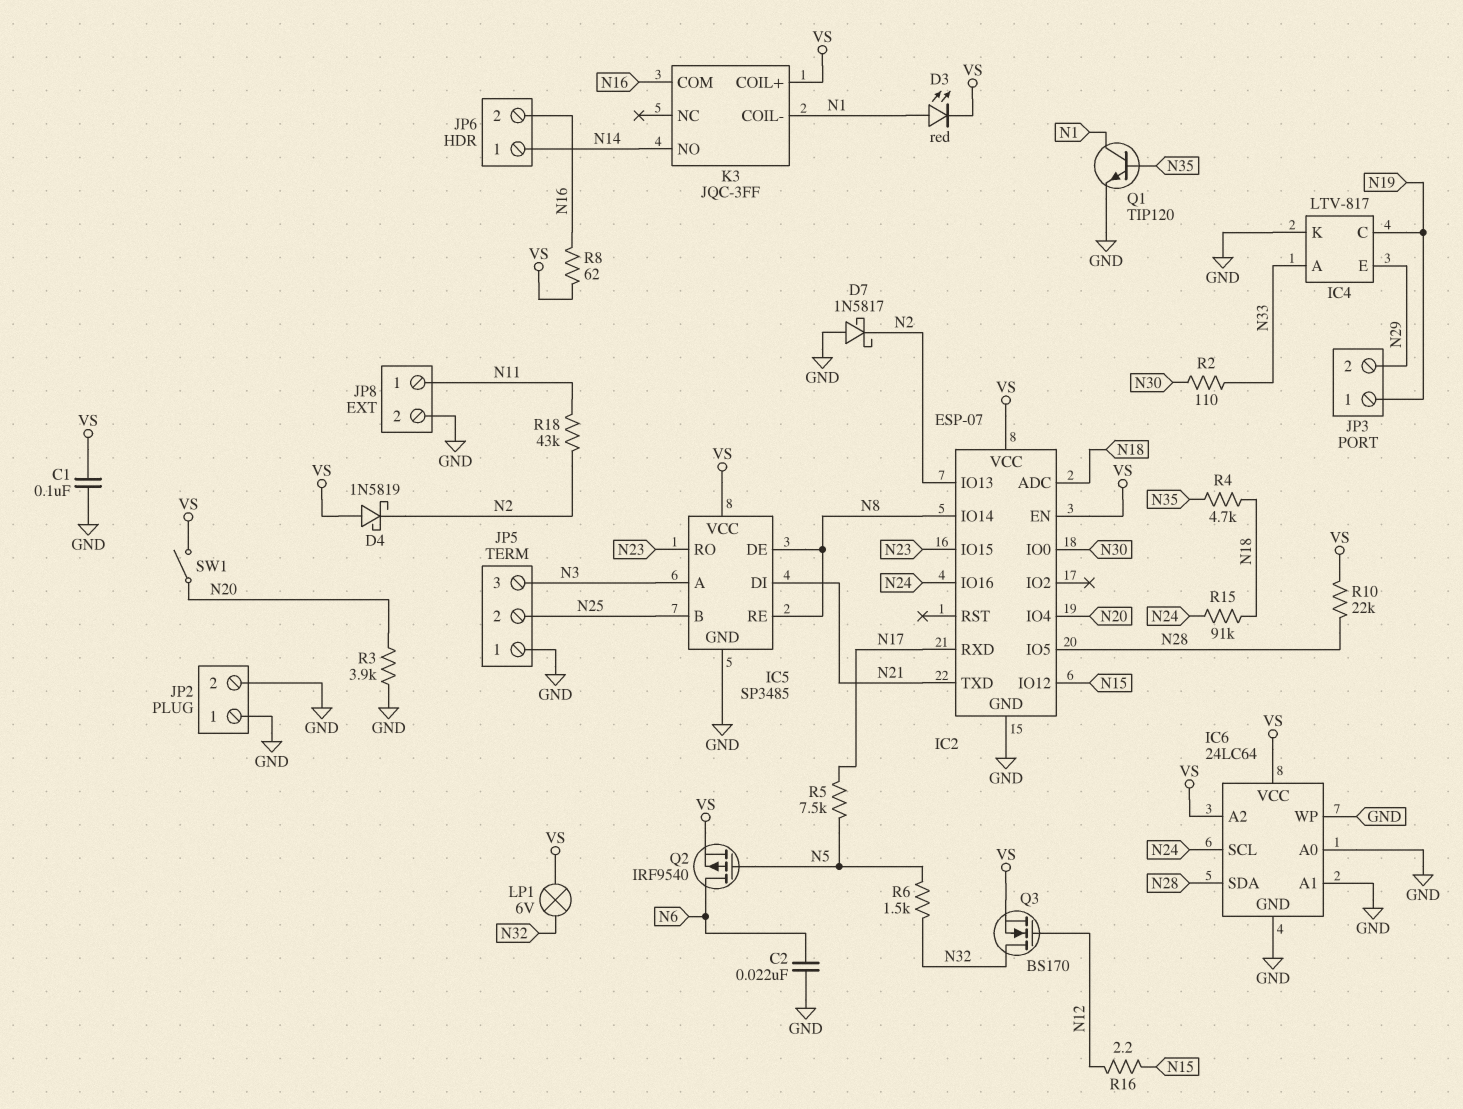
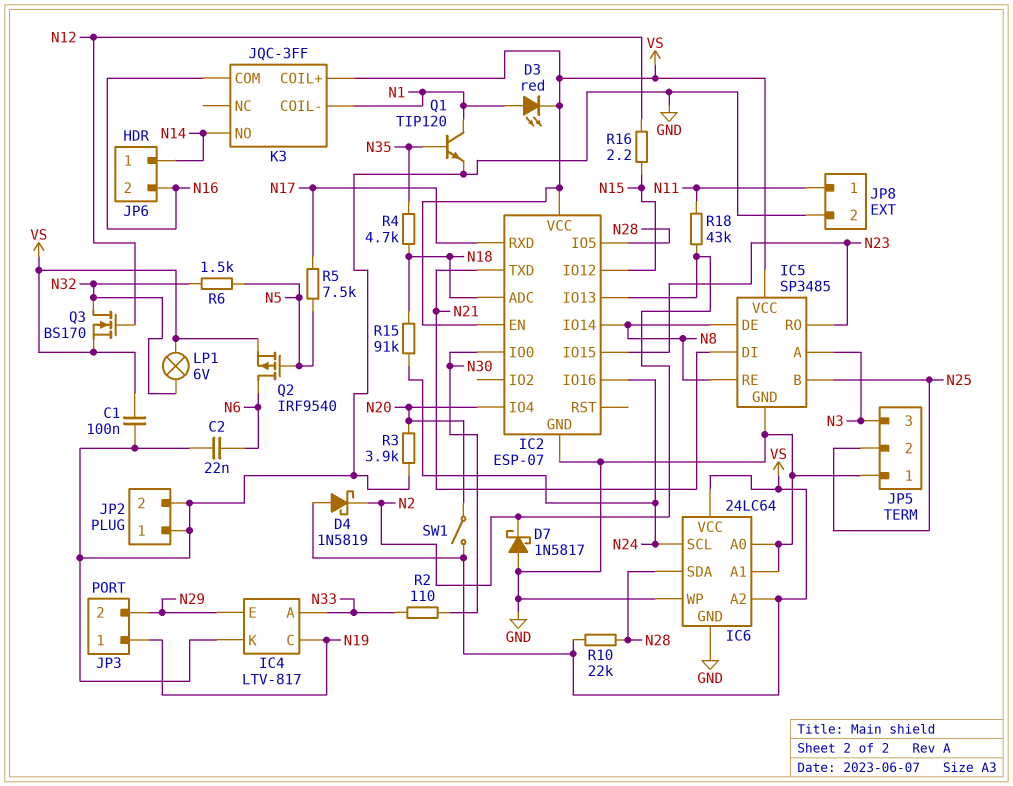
R8: 62 (N16, VS) -> none

